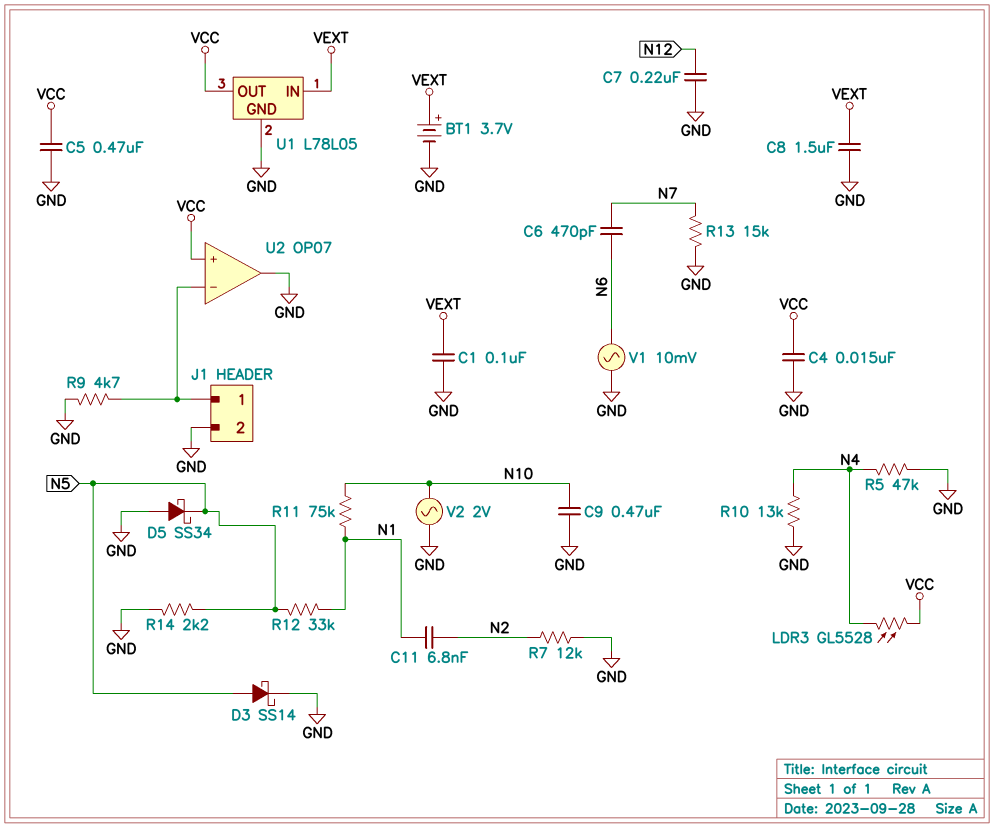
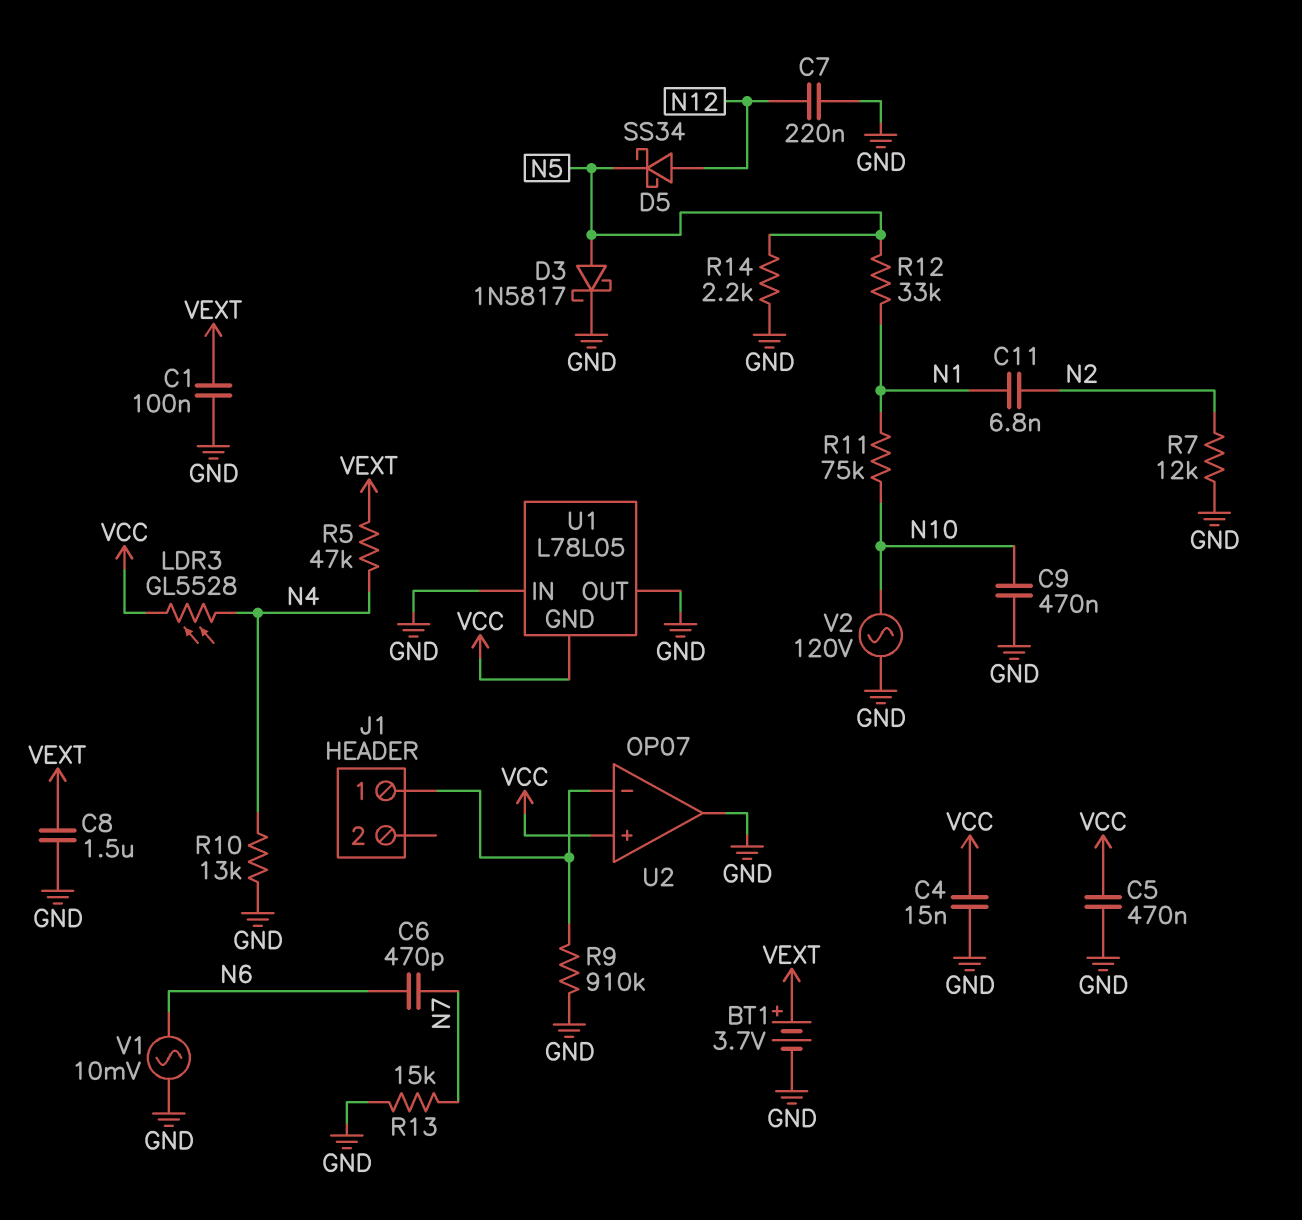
D3: schottky SS14 (A N5, K GND) -> schottky 1N5817 (A N5, K GND)
D5: schottky SS34 (A GND, K N5) -> schottky SS34 (A N12, K N5)
J1 pin 2: GND -> none
R5: 47k (GND, N4) -> 47k (N4, VEXT)
R9: 4.7k (GND, J1/1) -> 910k (GND, J1/1)
U1 pin GND: GND -> VCC
U1 pin IN: VEXT -> GND
U1 pin OUT: VCC -> GND
V2: AC 2V (GND, N10) -> AC 120V (GND, N10)

